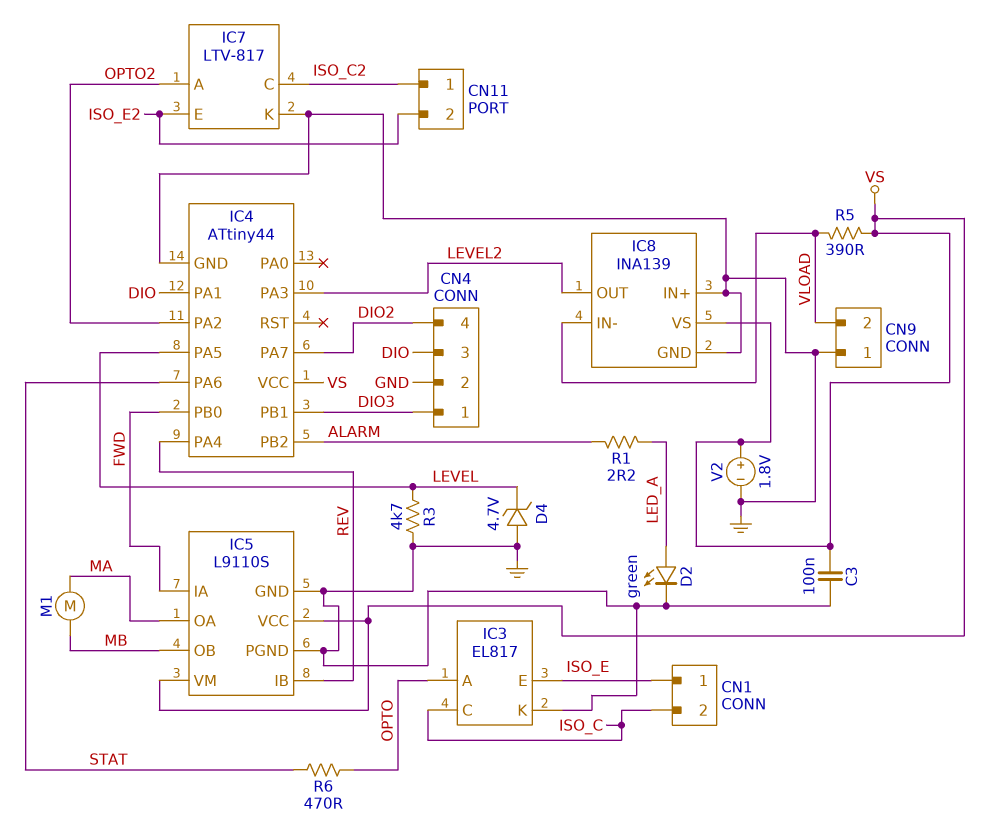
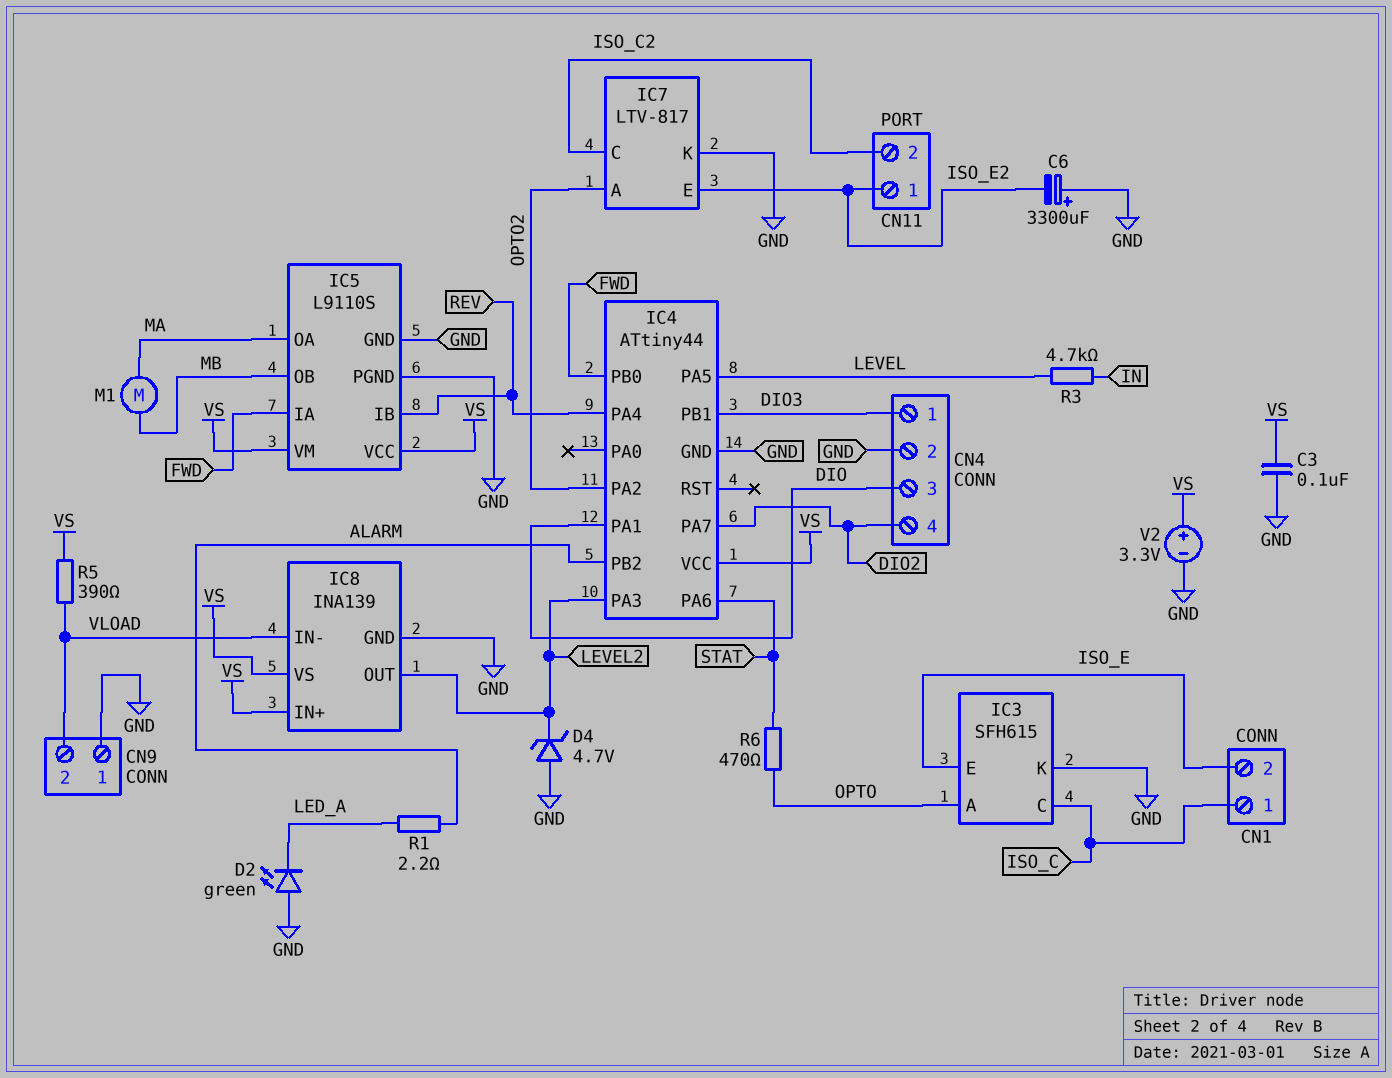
C6: none -> 3300uF (plus GND, minus ISO_E2)
CN1 pin 1: ISO_E -> ISO_C
CN1 pin 2: ISO_C -> ISO_E
CN11 pin 1: ISO_C2 -> ISO_E2
CN11 pin 2: ISO_E2 -> ISO_C2
D2: LED green (A LED_A, K GND) -> LED green (A GND, K LED_A)
D4: zener 4.7V (A GND, K LEVEL) -> zener 4.7V (A GND, K LEVEL2)
IC3: EL817 -> SFH615
IC8 pin IN+: GND -> VS
R3: 4.7k (GND, LEVEL) -> 4.7k (IN, LEVEL)
V2: 1.8V (plus VS, minus GND) -> 3.3V (plus VS, minus GND)

